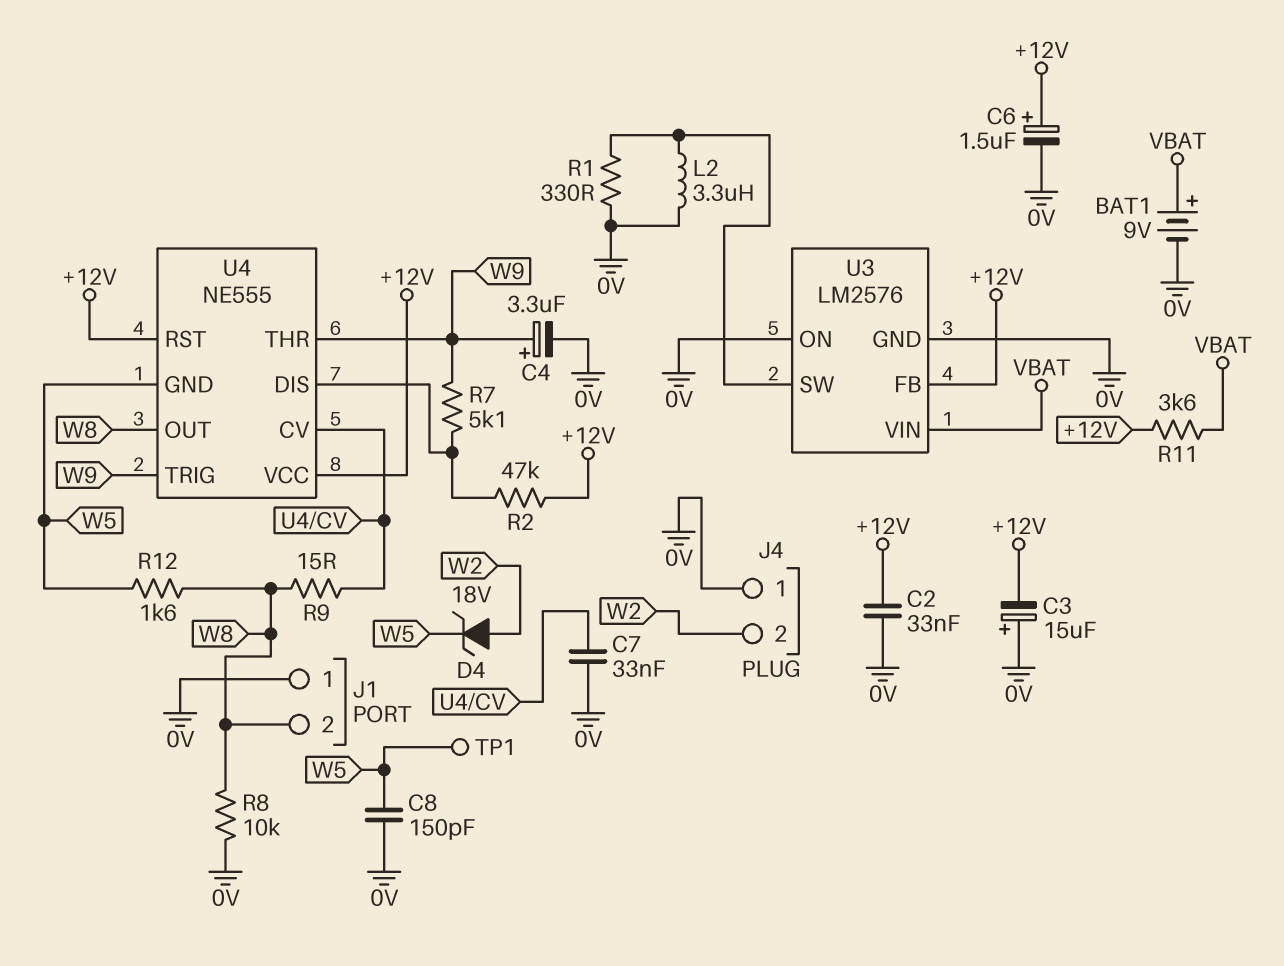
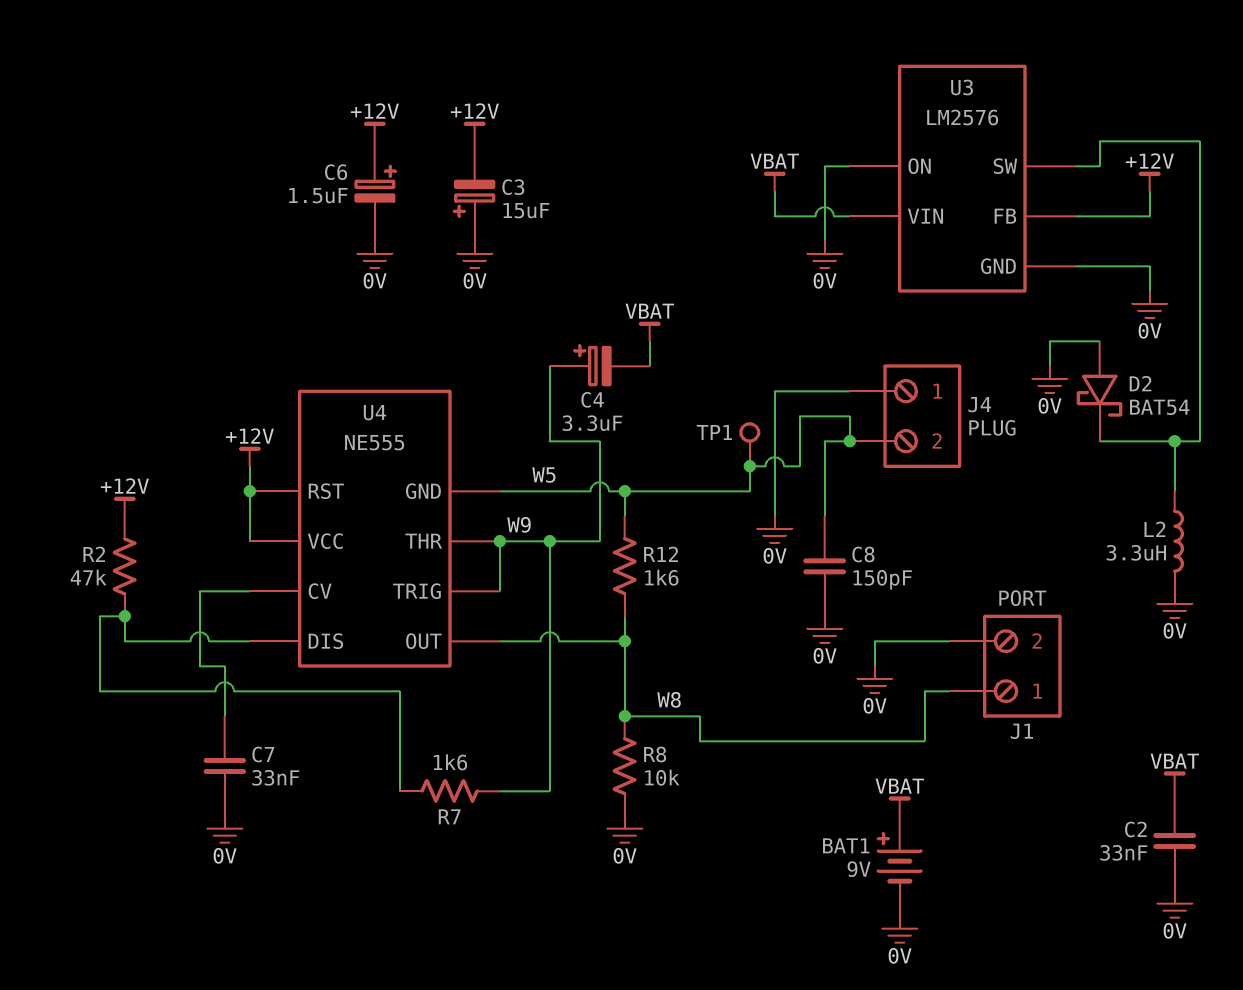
C2: 33nF (+12V, 0V) -> 33nF (0V, VBAT)
C4: 3.3uF (plus W9, minus 0V) -> 3.3uF (plus W9, minus VBAT)
D2: none -> schottky BAT54 (A 0V, K U3/SW)
D4: zener 18V (A W2, K W5) -> none
J1 pin 1: 0V -> W8
J1 pin 2: W8 -> 0V
J4 pin 2: W2 -> W5
R1: 330 (0V, U3/SW) -> none
R7: 5.1k (U4/DIS, W9) -> 1.6k (U4/DIS, W9)
R9: 15 (U4/CV, W8) -> none
R11: 3.6k (+12V, VBAT) -> none

